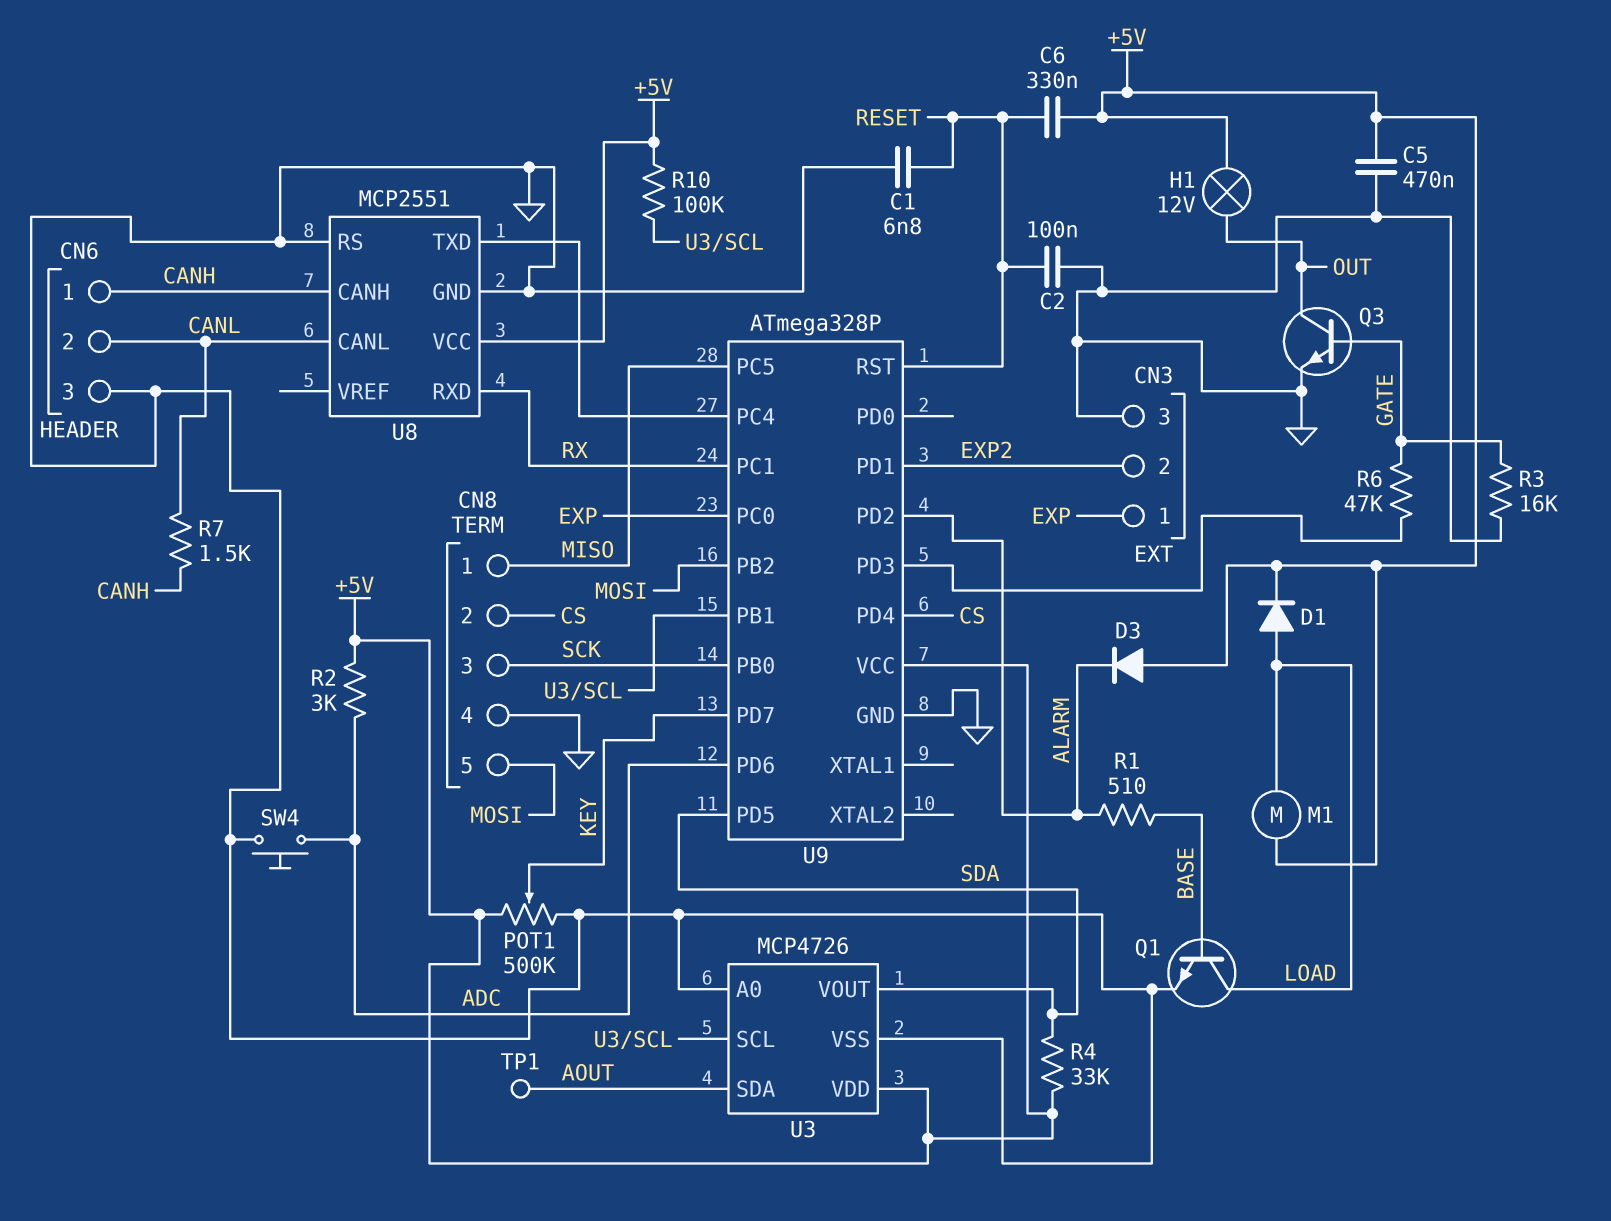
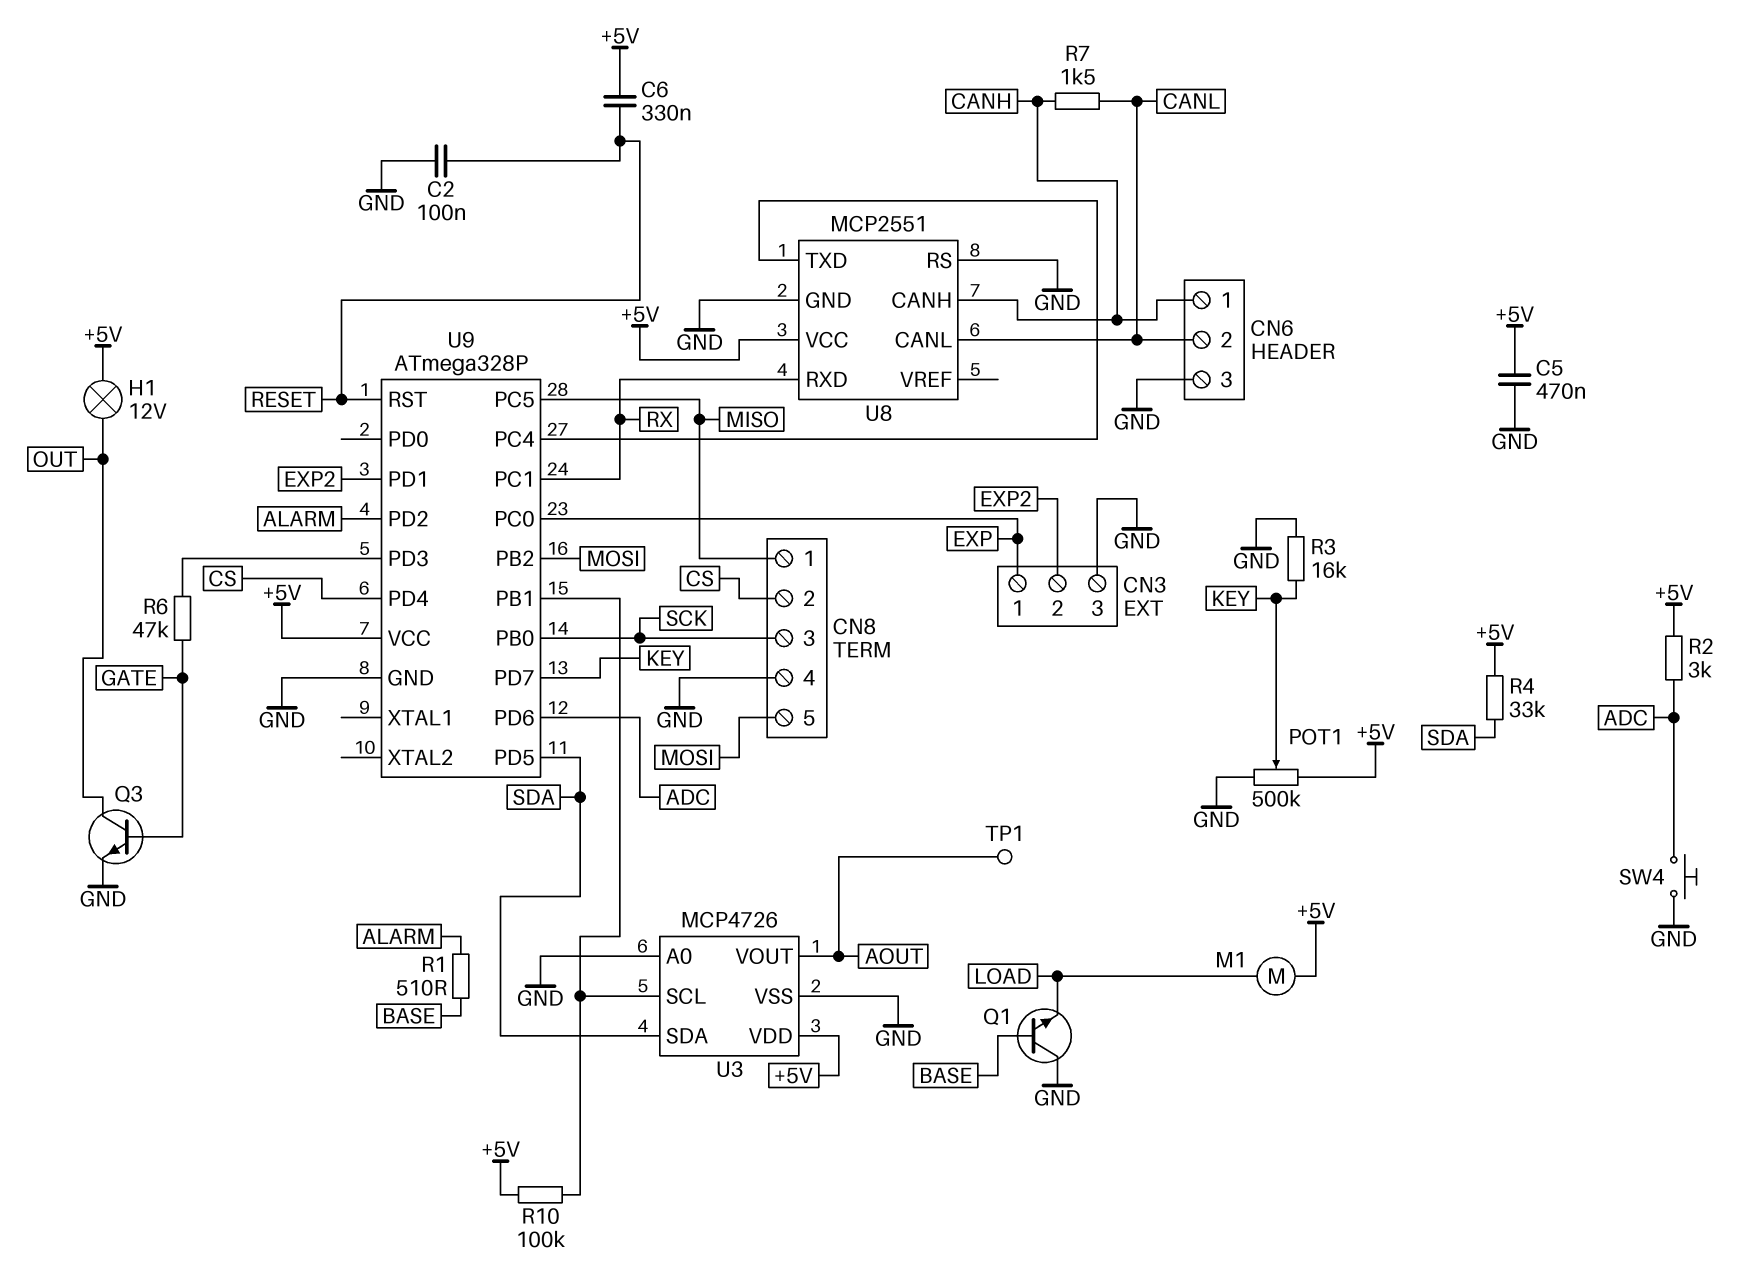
C1: 6.8nF (GND, RESET) -> none
D1: diode (A LOAD, K +5V) -> none
D3: diode (A +5V, K ALARM) -> none
Q1: NPN (B BASE, C LOAD, E GND) -> NPN (B BASE, C GND, E LOAD)
R3: 16k (GATE, GND) -> 16k (GND, KEY)
U3 pin SDA: AOUT -> SDA
U3 pin VOUT: SDA -> AOUT

